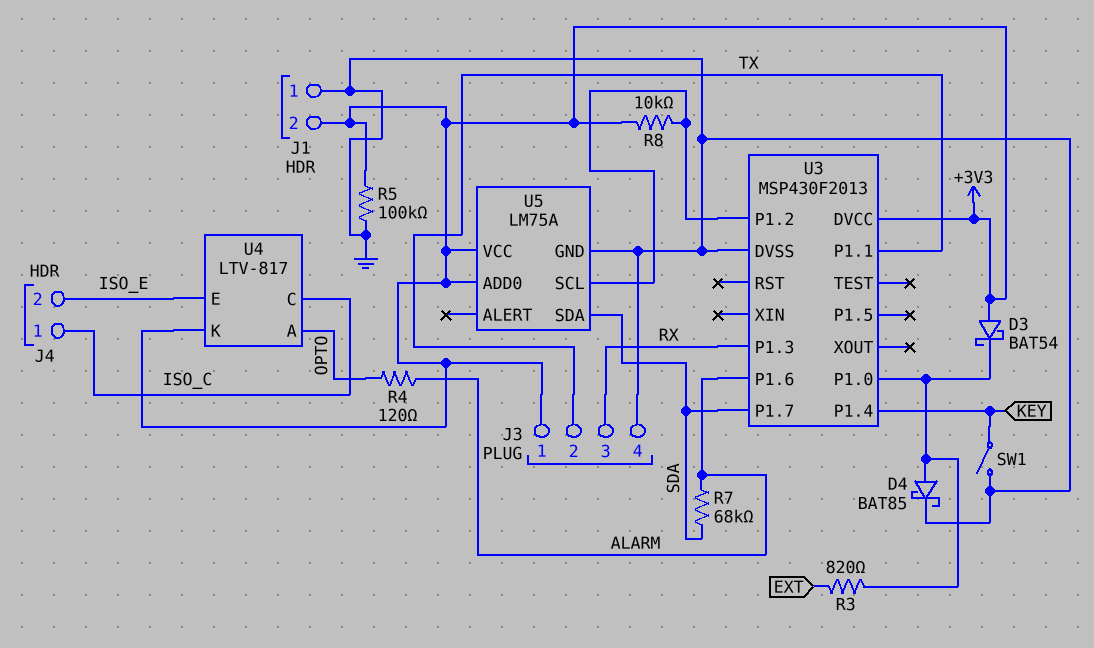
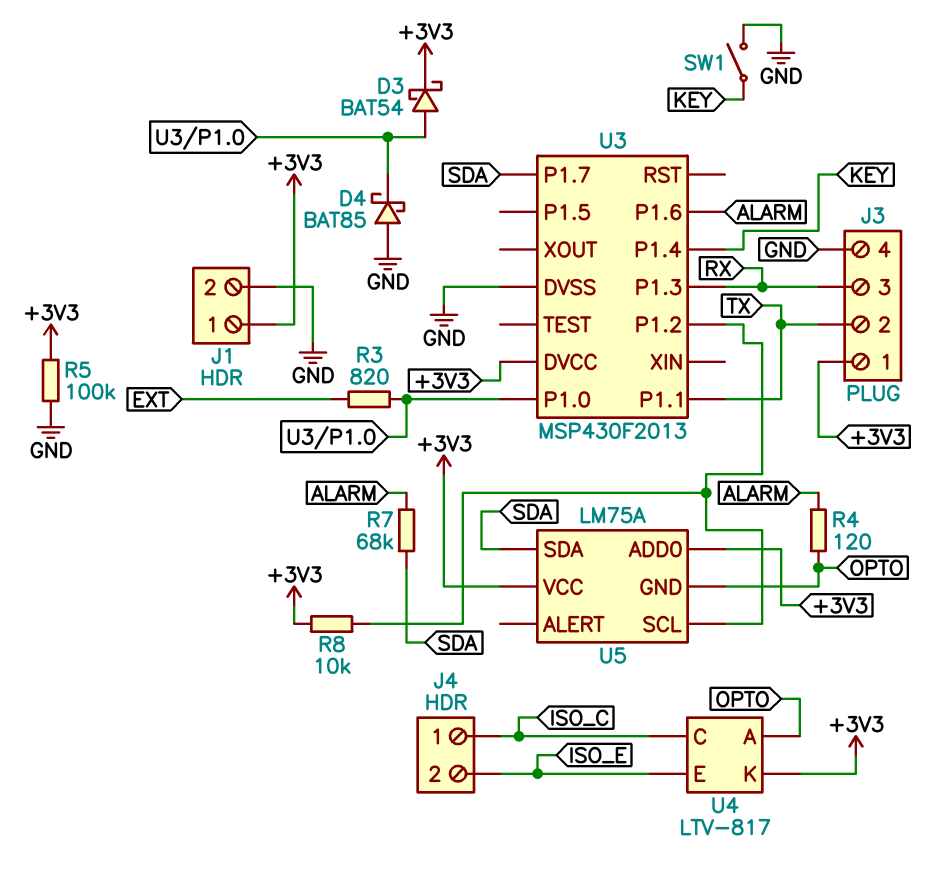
D3: schottky BAT54 (A +3V3, K U3/P1.0) -> schottky BAT54 (A U3/P1.0, K +3V3)
D4: schottky BAT85 (A U3/P1.0, K GND) -> schottky BAT85 (A GND, K U3/P1.0)
J1 pin 1: GND -> +3V3
J1 pin 2: +3V3 -> GND
U5 pin GND: GND -> OPTO

